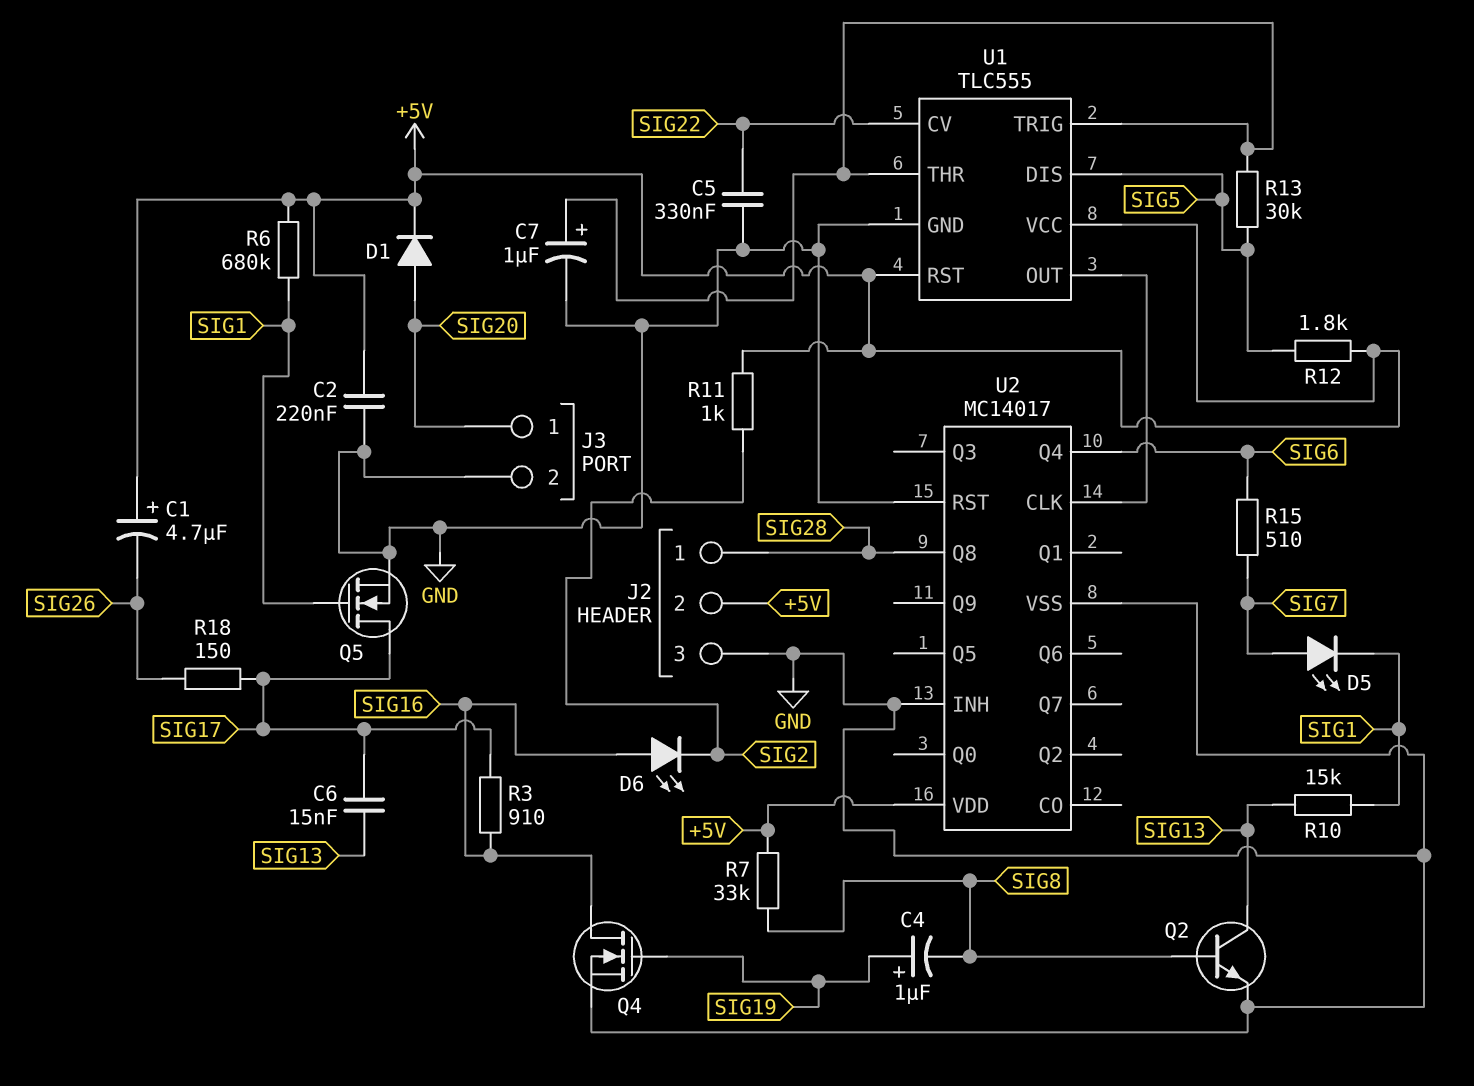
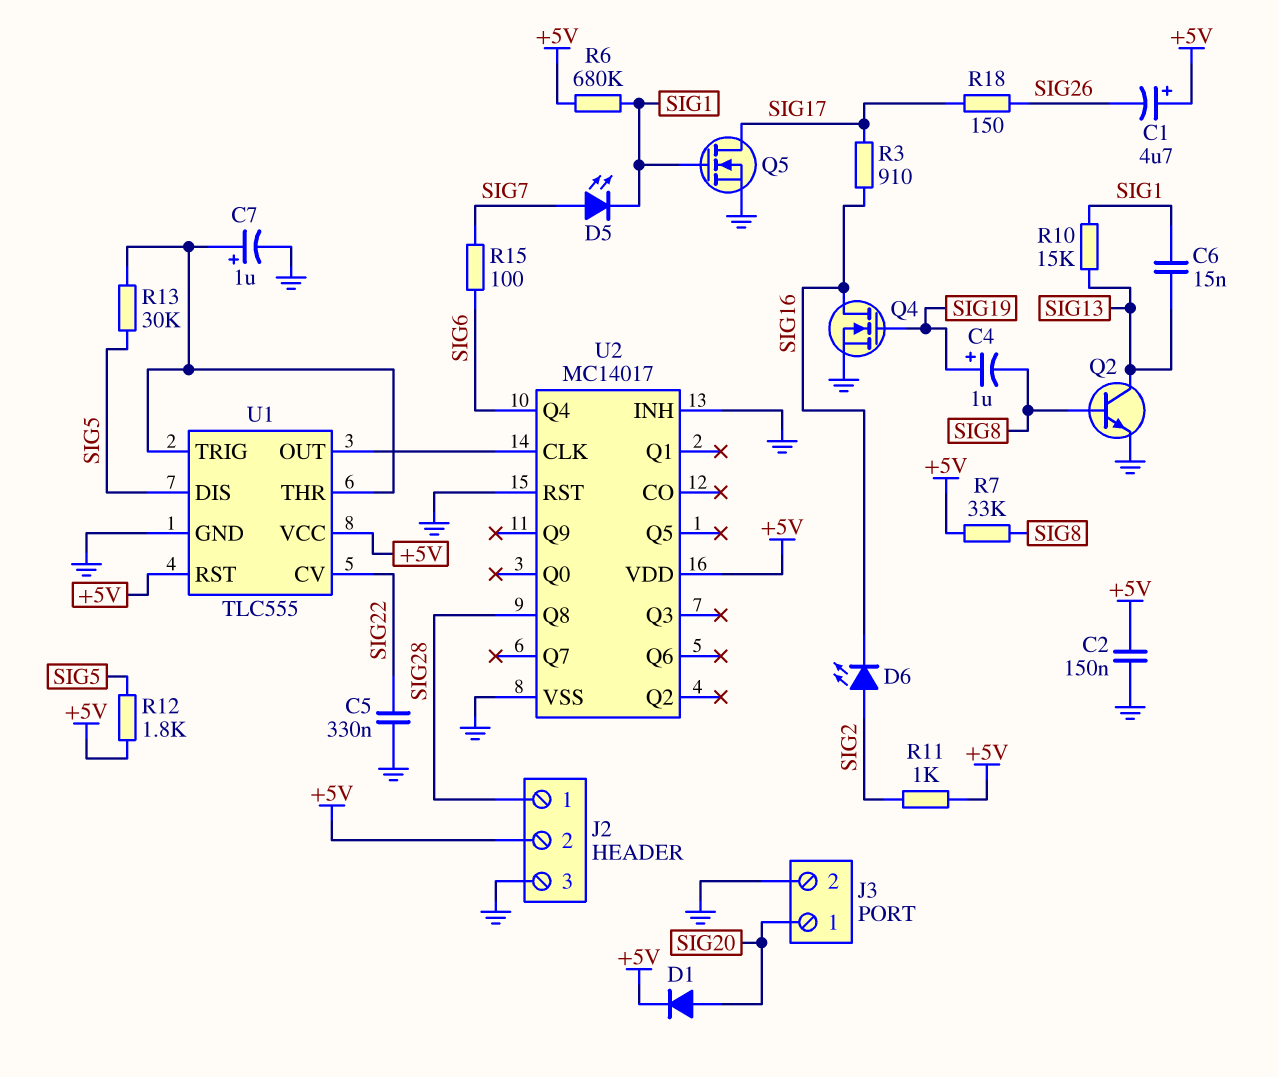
C2: 220nF (+5V, GND) -> 150nF (+5V, GND)
C6: 15nF (SIG13, SIG17) -> 15nF (SIG1, SIG13)
D6: LED (A SIG16, K SIG2) -> LED (A SIG2, K SIG16)
R15: 510 (SIG6, SIG7) -> 100 (SIG6, SIG7)

